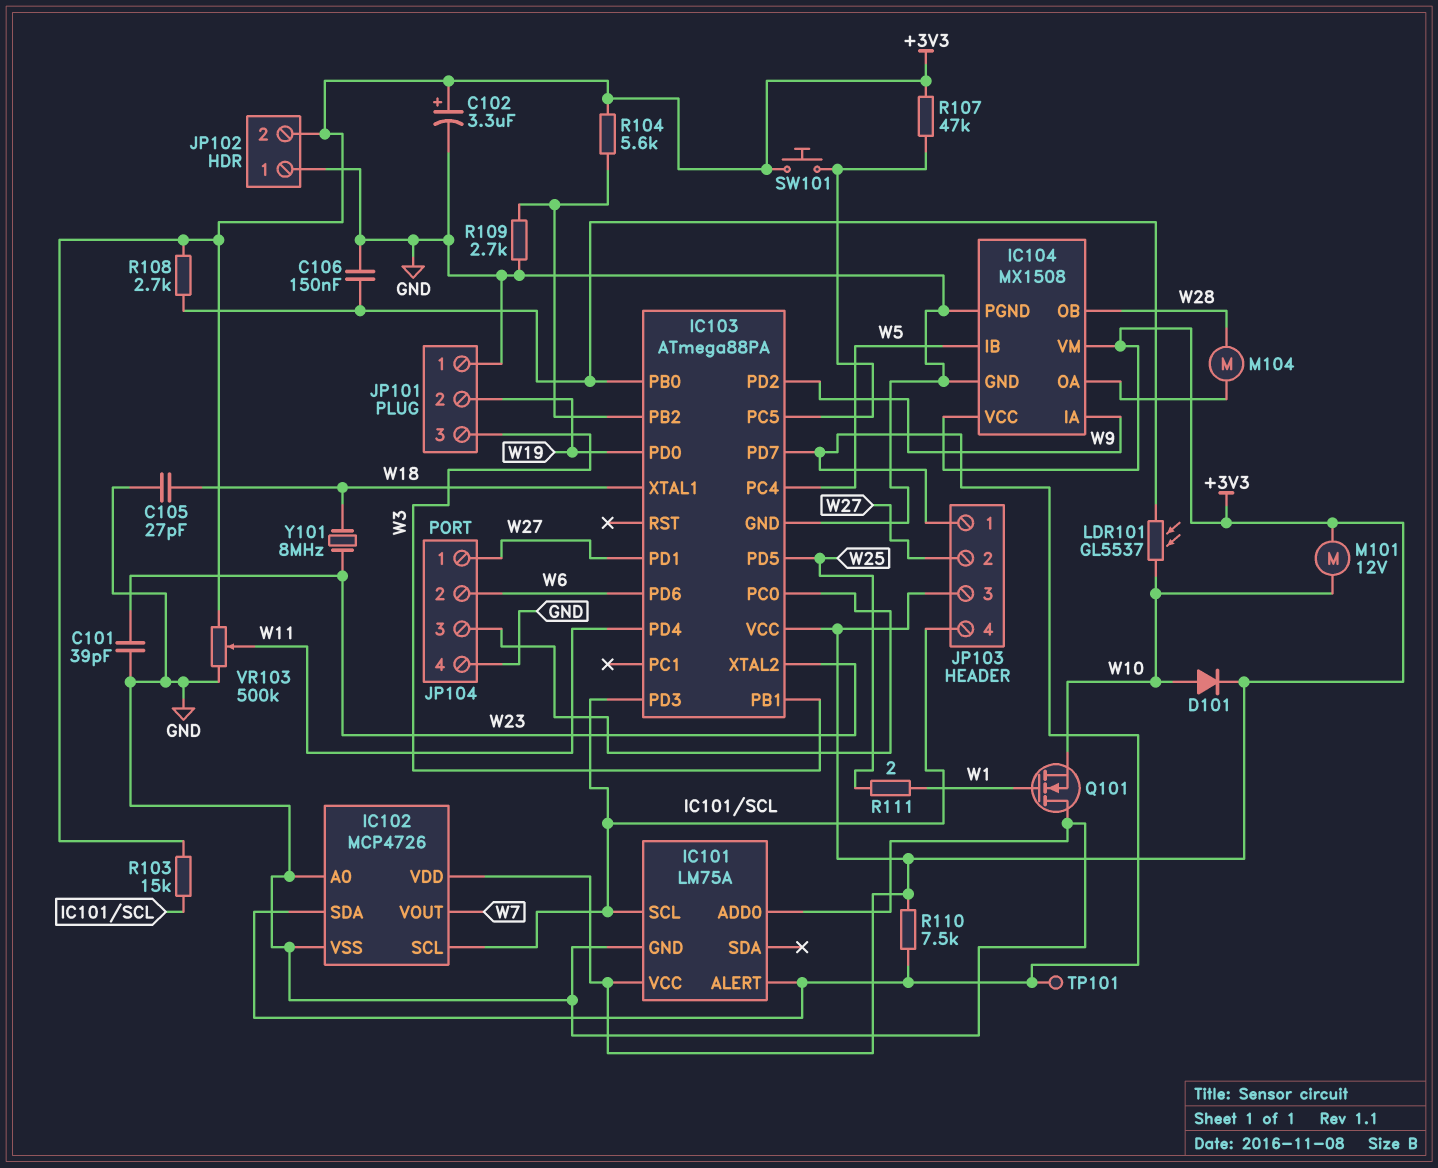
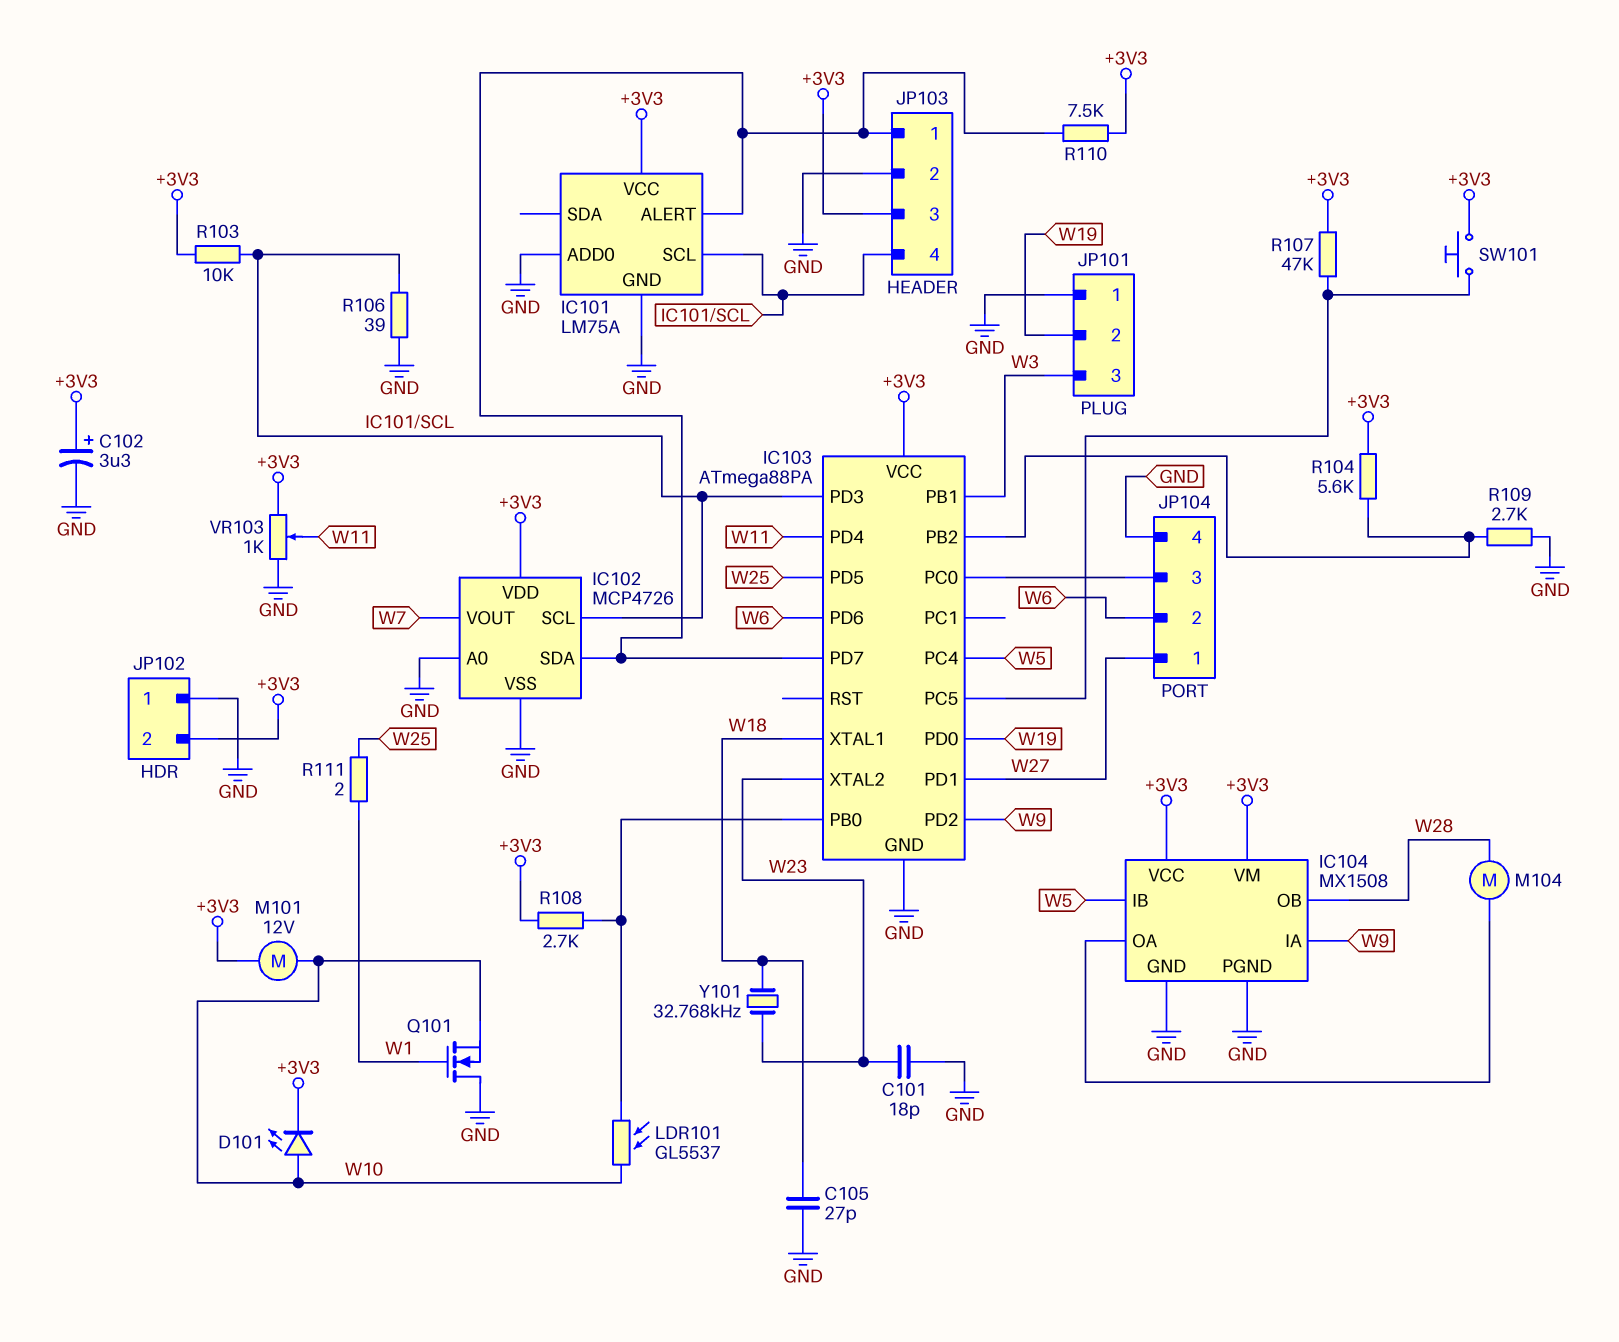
C101: 39pF (GND, W23) -> 18pF (GND, W23)
C106: 150nF (GND, IC103/PB0) -> none
D101: diode (A W10, K +3V3) -> LED (A W10, K +3V3)
JP103 pin 2: W27 -> GND
R103: 15k (+3V3, IC101/SCL) -> 10k (+3V3, IC101/SCL)
R106: none -> 39 (GND, IC101/SCL)
TP101: test point (IC101/ALERT) -> none
VR103: 500k (+3V3, GND, wiper W11) -> 1k (+3V3, GND, wiper W11)
Y101: 8MHz (W18, W23) -> 32.768kHz (W18, W23)

